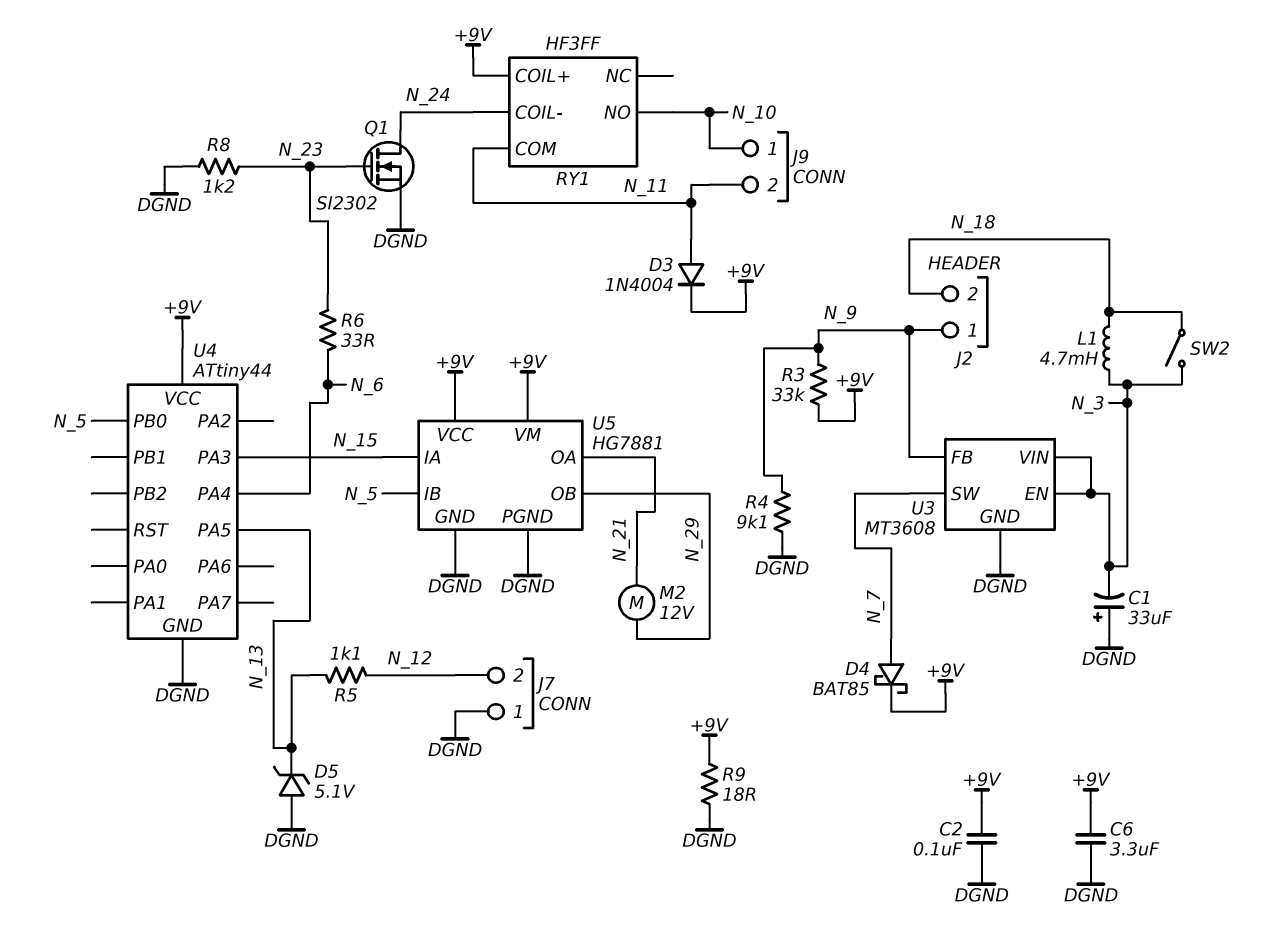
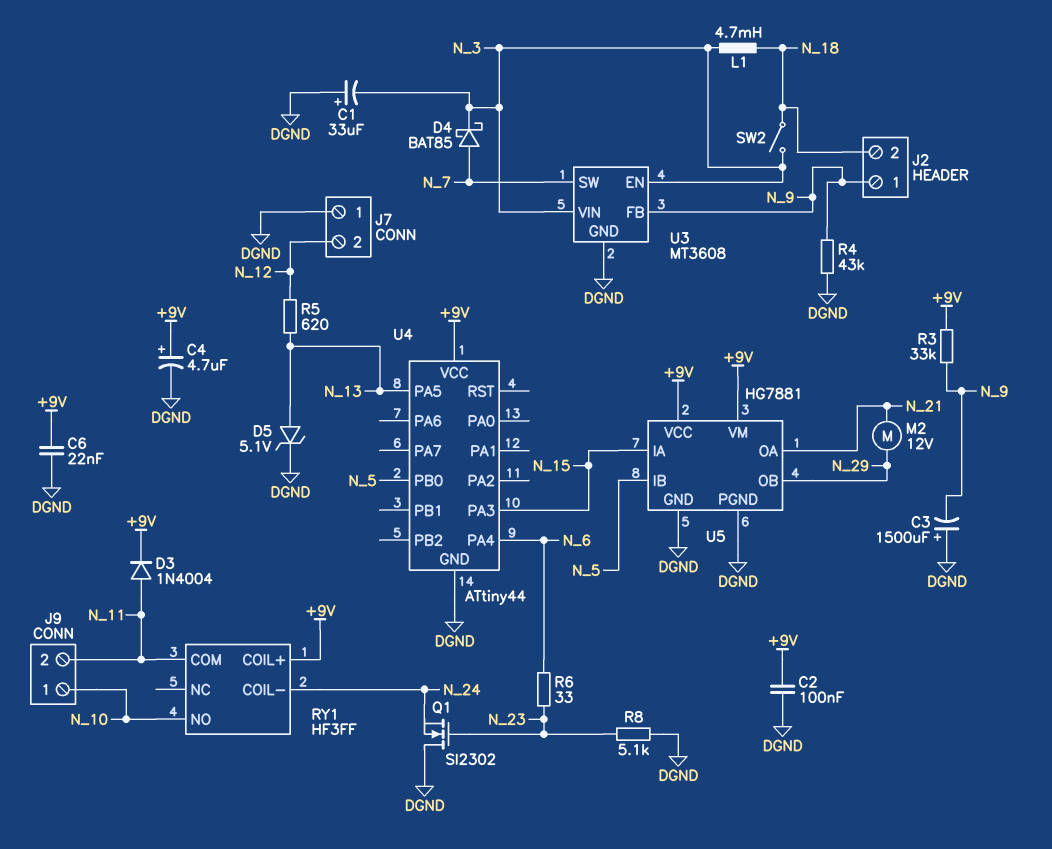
C3: none -> 1500uF (plus DGND, minus N_9)
C4: none -> 4.7uF (plus +9V, minus DGND)
C6: 3.3uF (+9V, DGND) -> 22nF (+9V, DGND)
D4: schottky BAT85 (A N_7, K +9V) -> schottky BAT85 (A N_7, K N_3)
D5: zener 5.1V (A DGND, K N_13) -> zener 5.1V (A N_13, K DGND)
Q1: NMOS SI2302 (G N_23, D N_24, S DGND) -> NMOS SI2302 (G N_23, D DGND, S N_24)
R4: 9.1k (DGND, N_9) -> 43k (DGND, N_9)
R5: 1.1k (N_12, N_13) -> 620 (N_12, N_13)
R8: 1.2k (DGND, N_23) -> 5.1k (DGND, N_23)
R9: 18 (+9V, DGND) -> none

